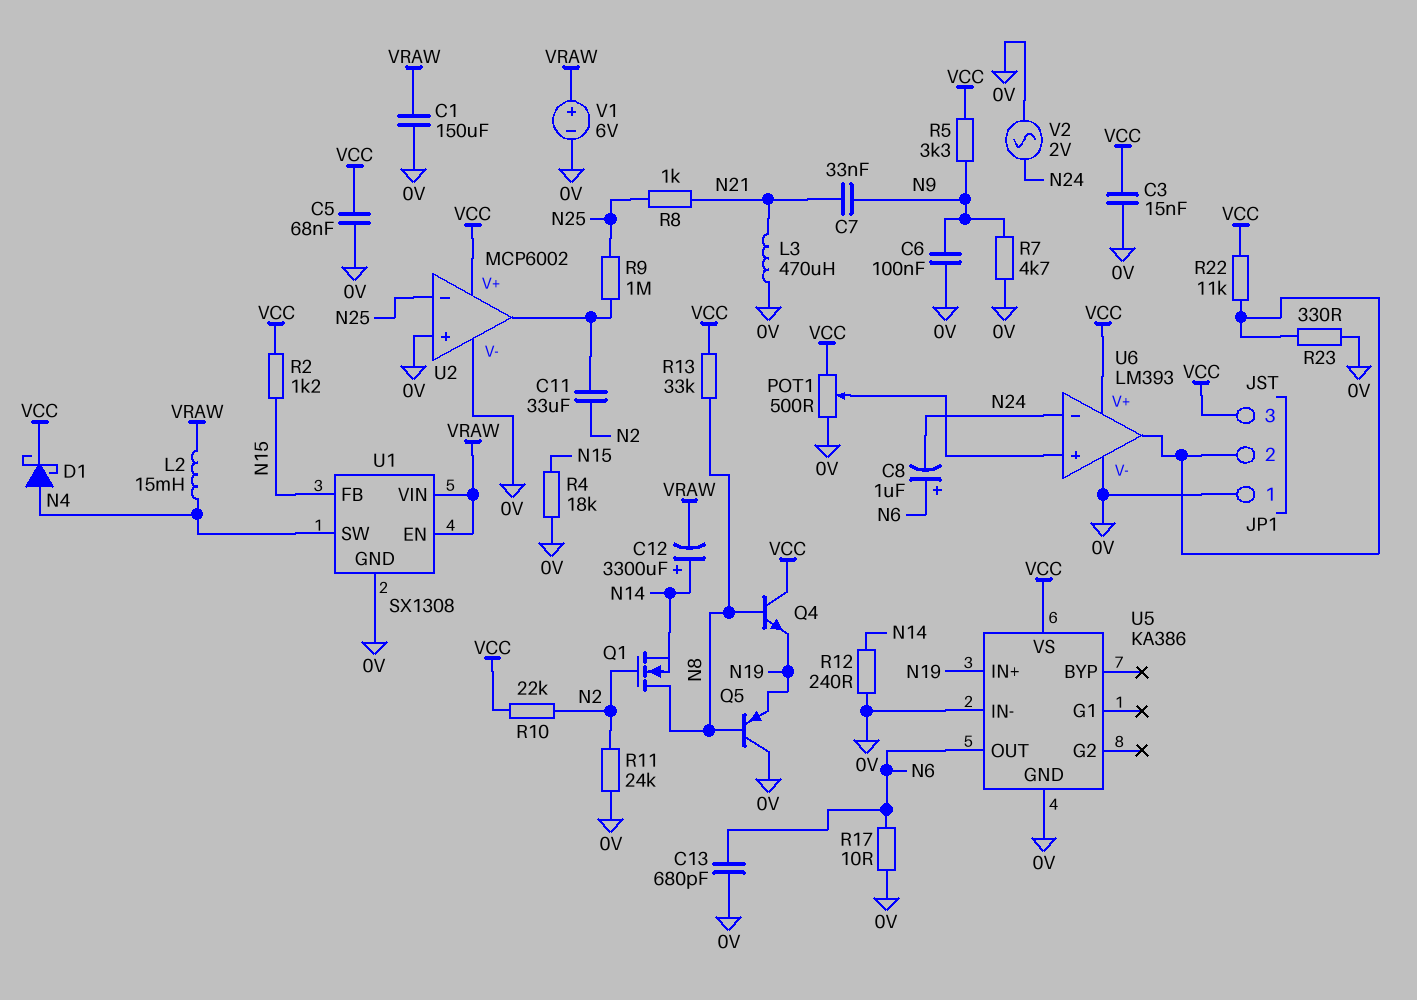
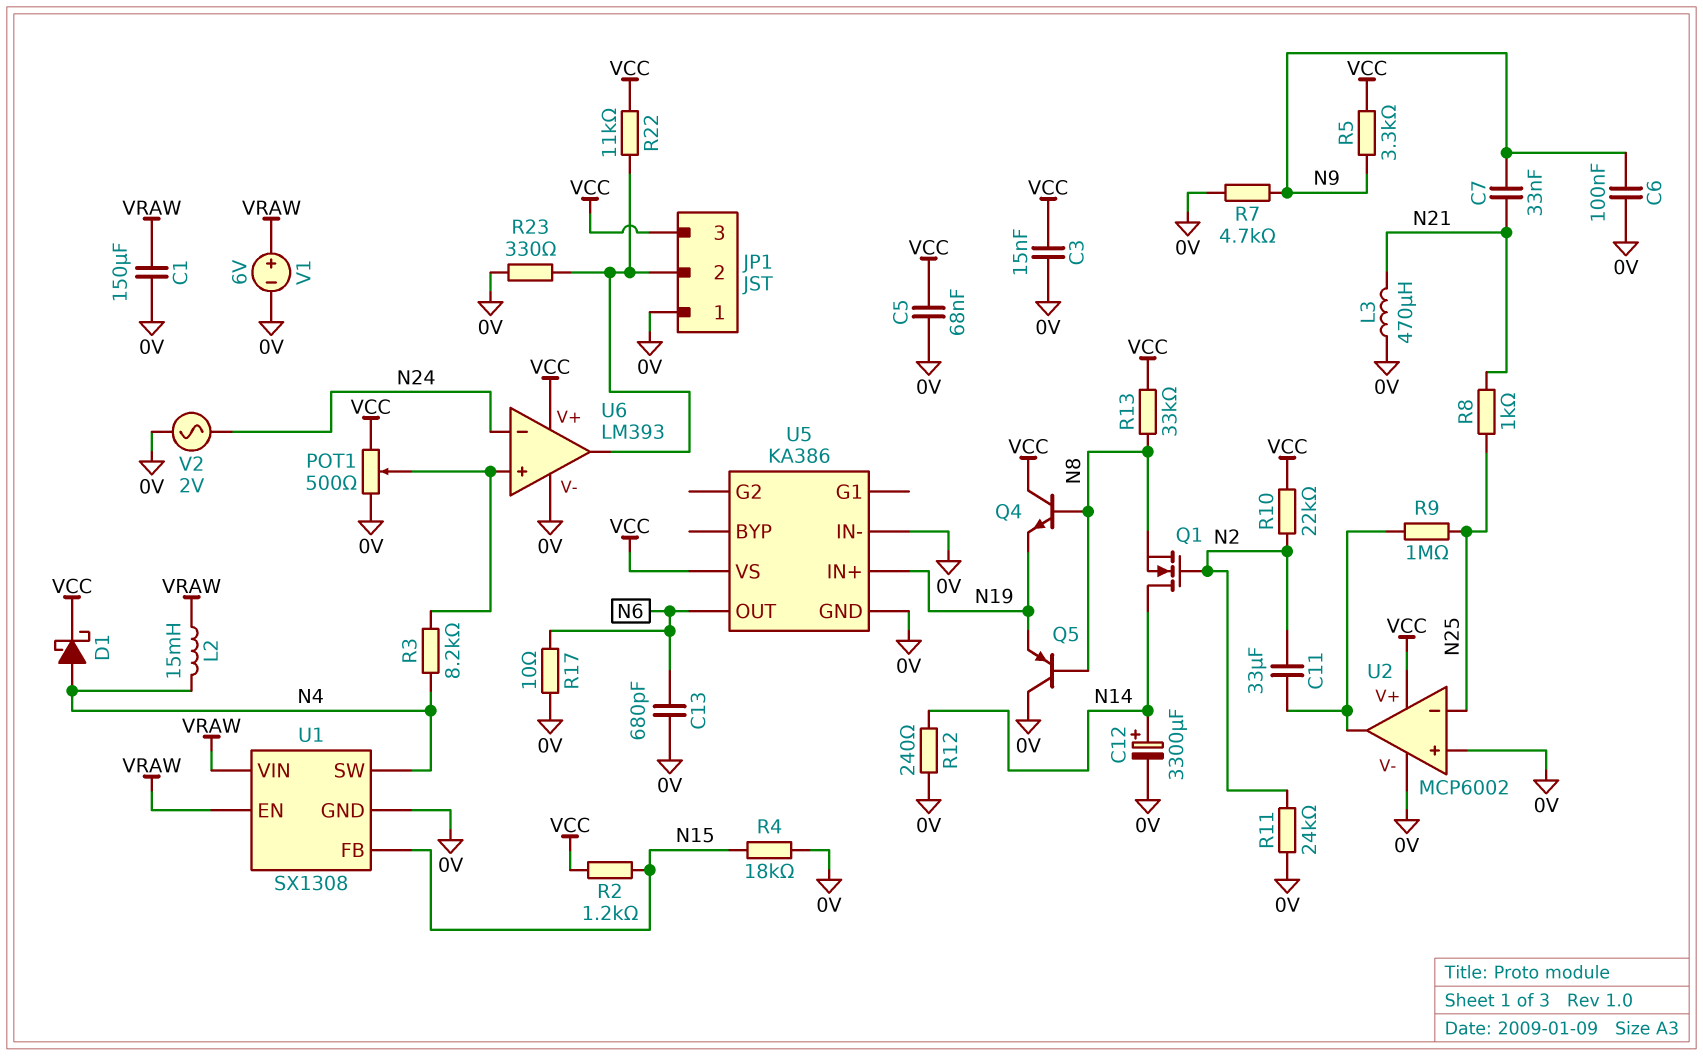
C8: 1uF (plus N6, minus N24) -> none
C12: 3300uF (plus N14, minus VRAW) -> 3300uF (plus N14, minus 0V)
Q1: NMOS (G N2, D N8, S N14) -> NMOS (G N2, D N14, S N8)
R3: none -> 8.2k (N4, U6/in+)

